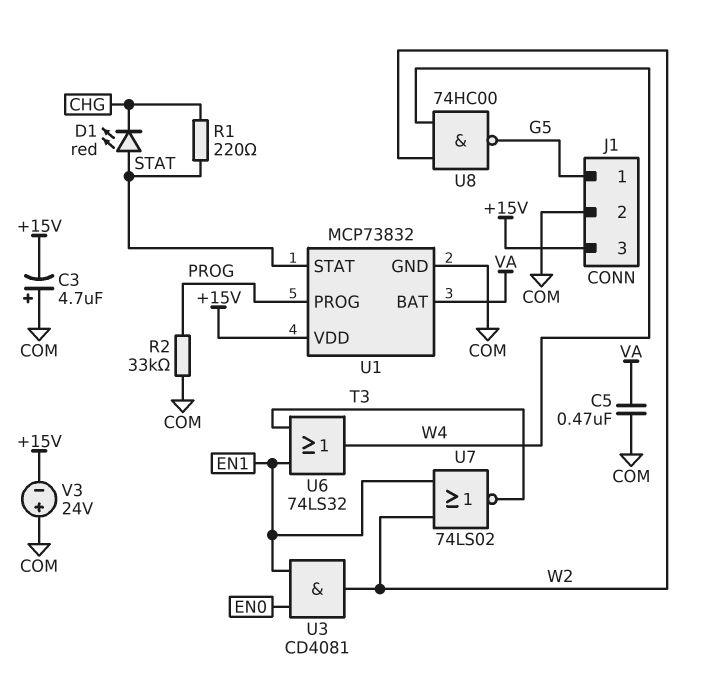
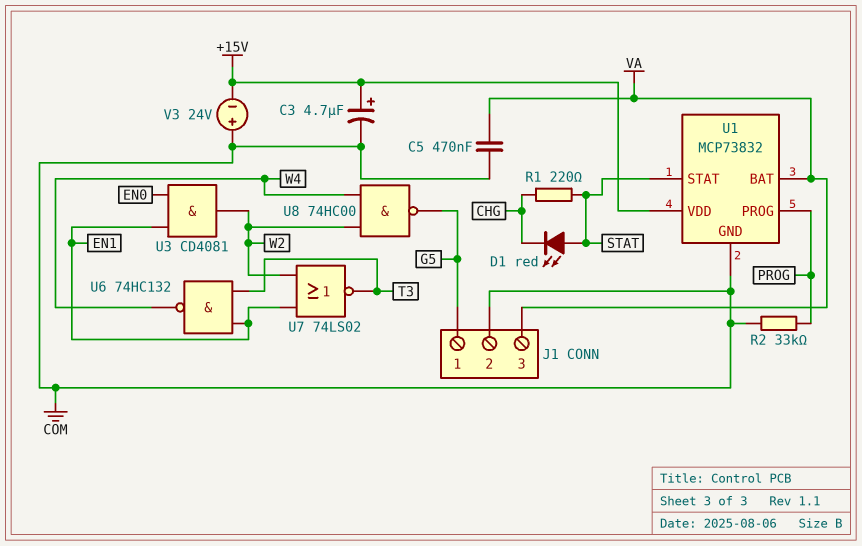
C3: 4.7uF (plus COM, minus +15V) -> 4.7uF (plus +15V, minus COM)
J1 pin 3: +15V -> VA
U6: OR 74LS32 (in EN1, in T3, out W4) -> NAND 74HC132 (in EN1, in T3, out W4)

